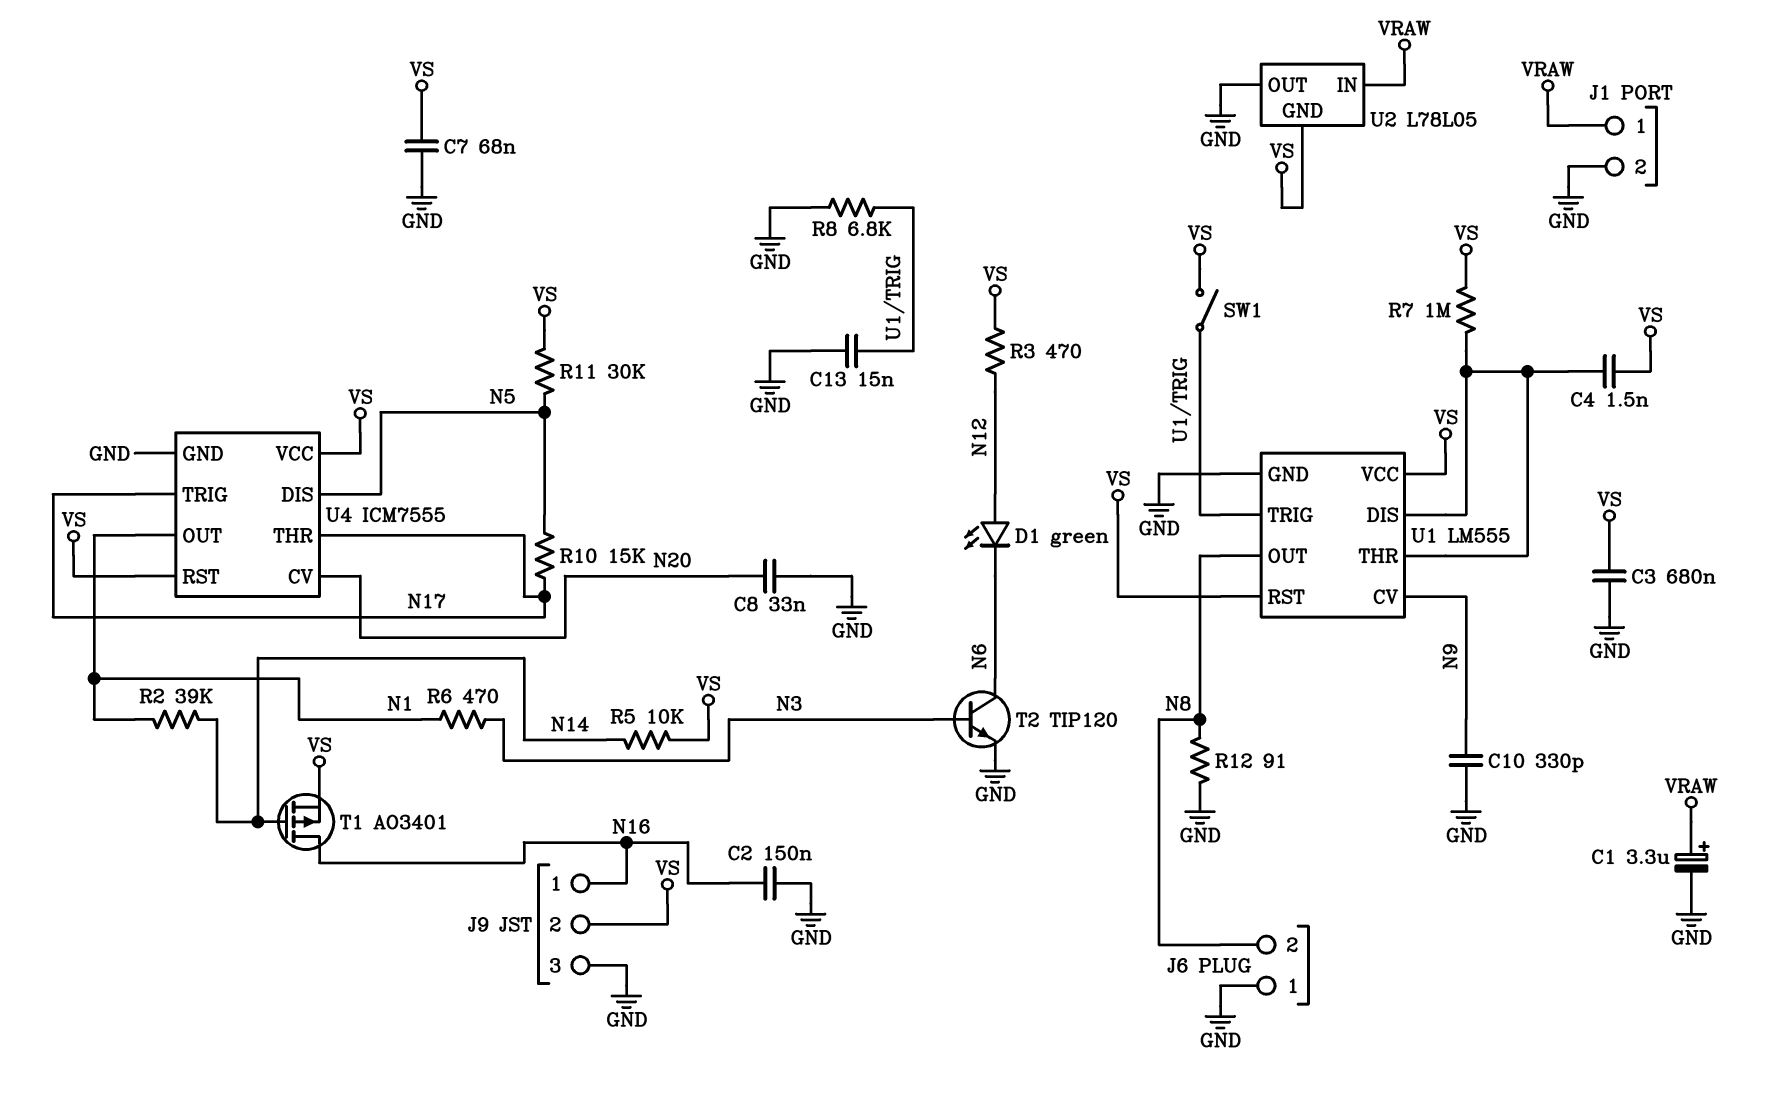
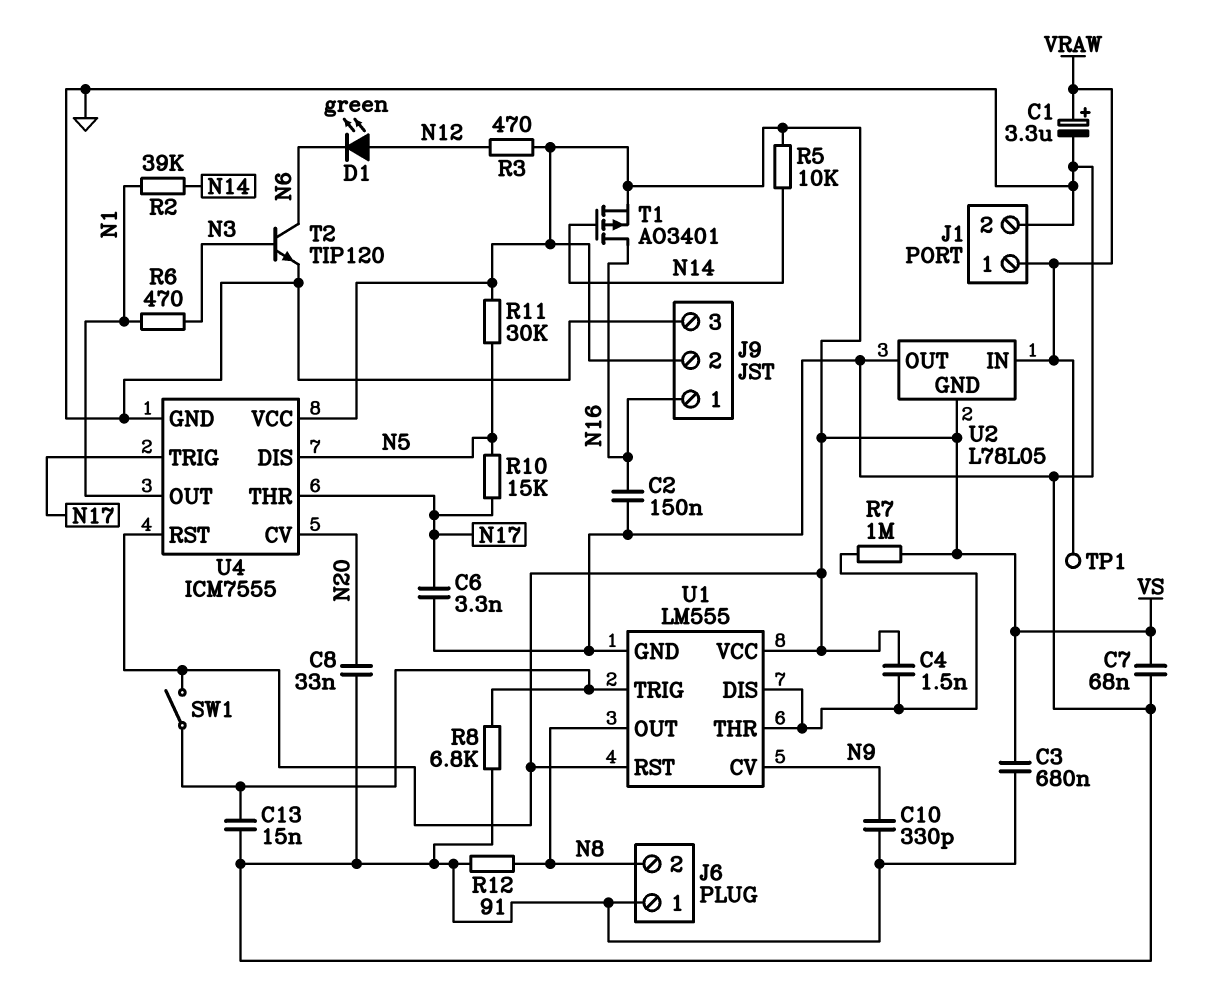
C6: none -> 3.3nF (GND, N17)
TP1: none -> test point (VRAW)

